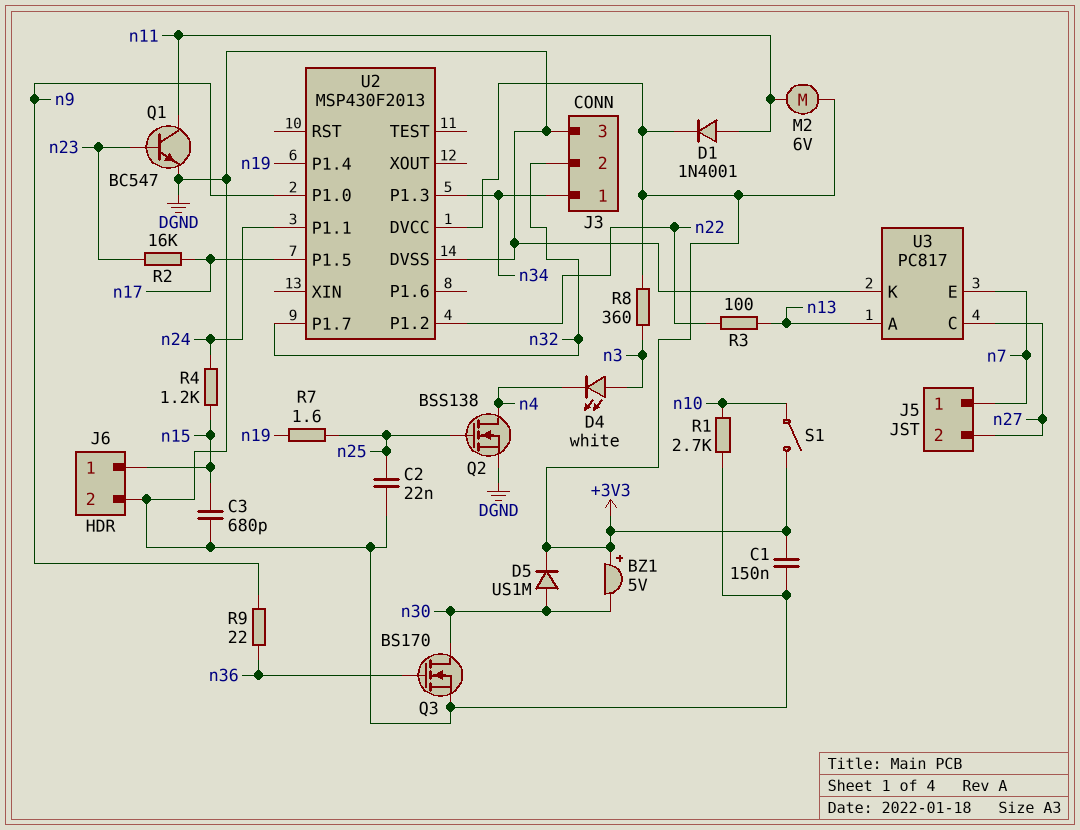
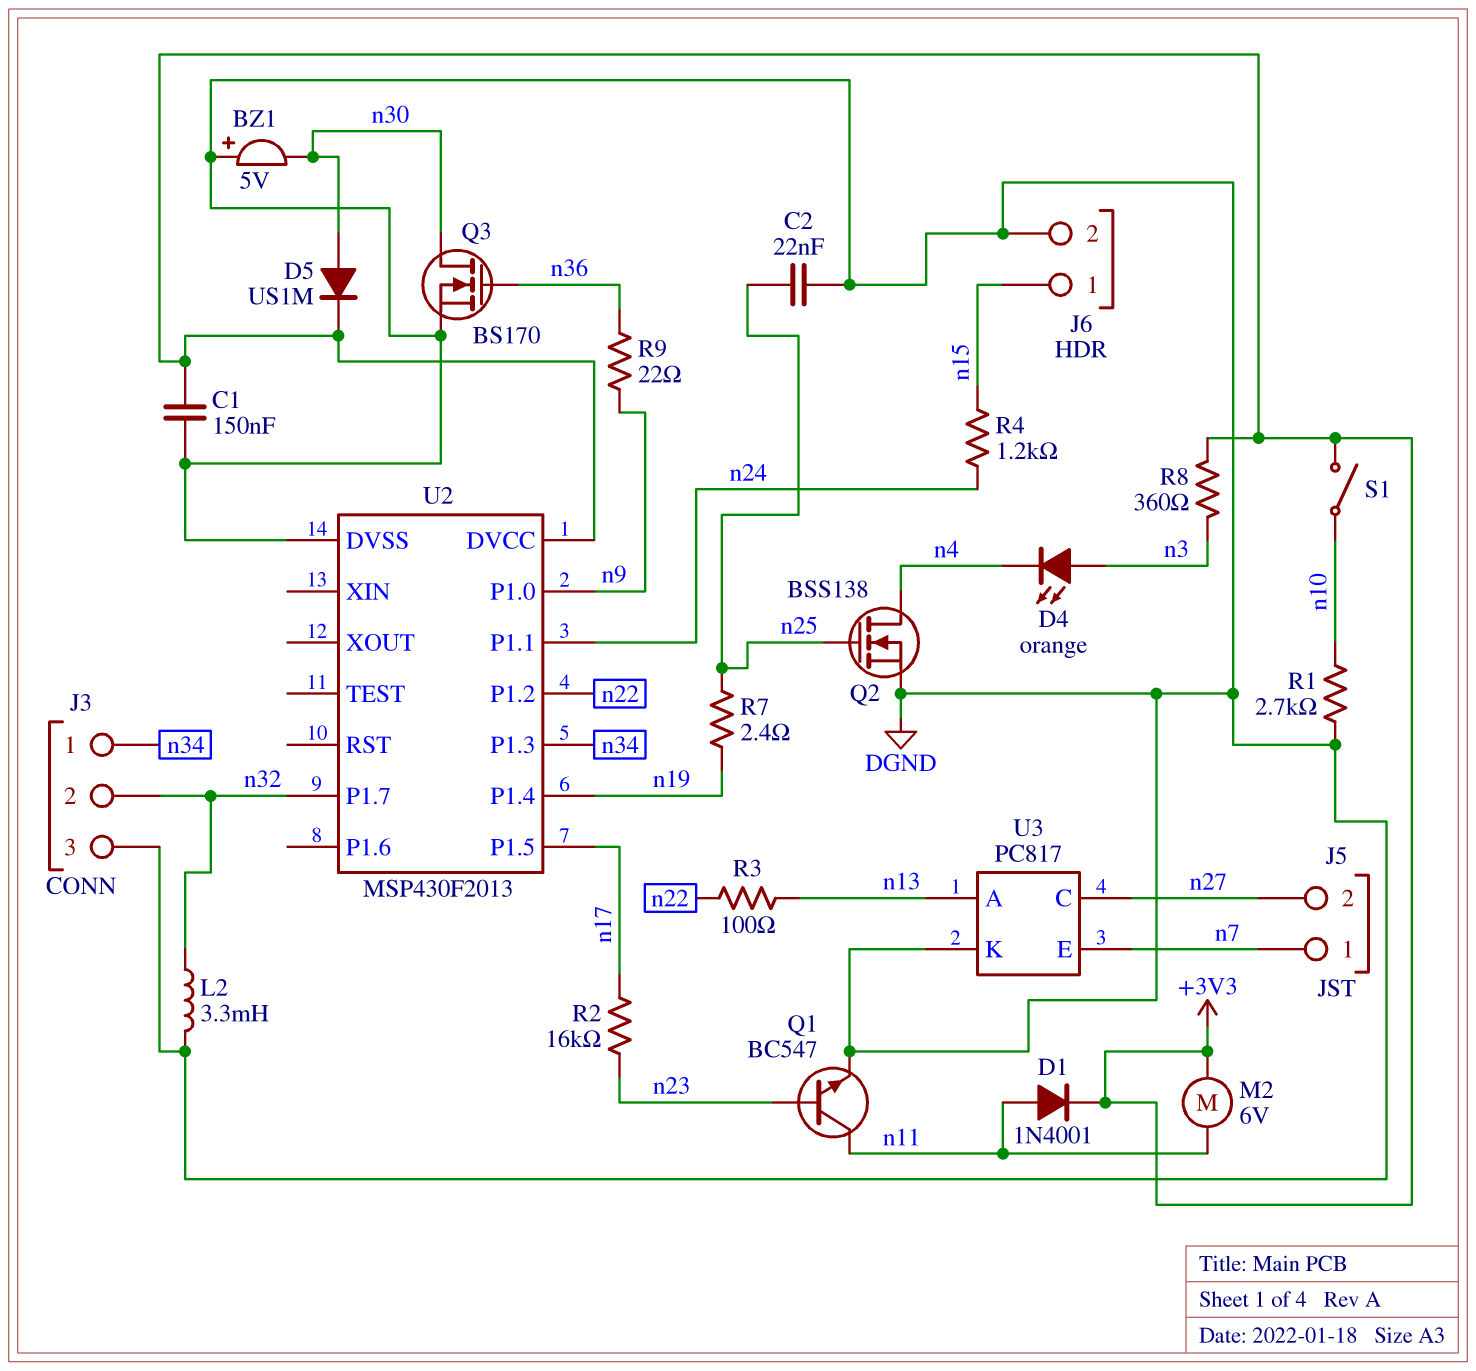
BZ1: buzzer 5V (plus +3V3, minus n30) -> buzzer 5V (plus DGND, minus n30)
C3: 680pF (DGND, n15) -> none
D4: LED white (A n3, K n4) -> LED orange (A n3, K n4)
L2: none -> 3.3mH (DGND, n32)
R7: 1.6 (n19, n25) -> 2.4 (n19, n25)

